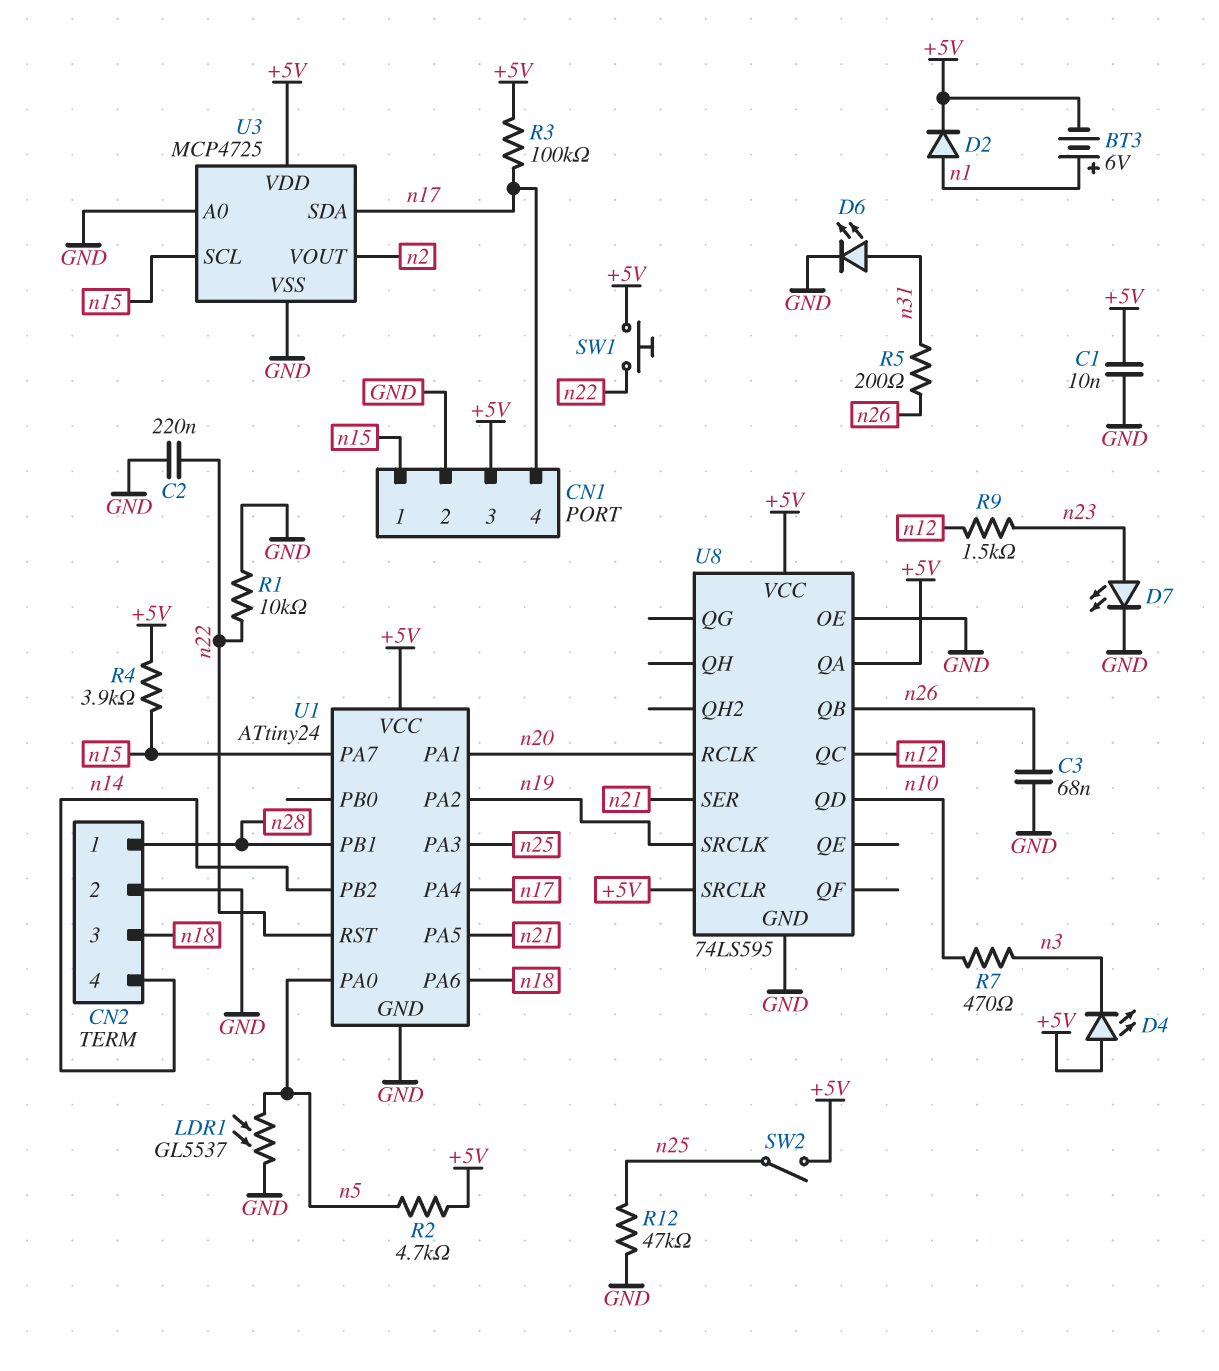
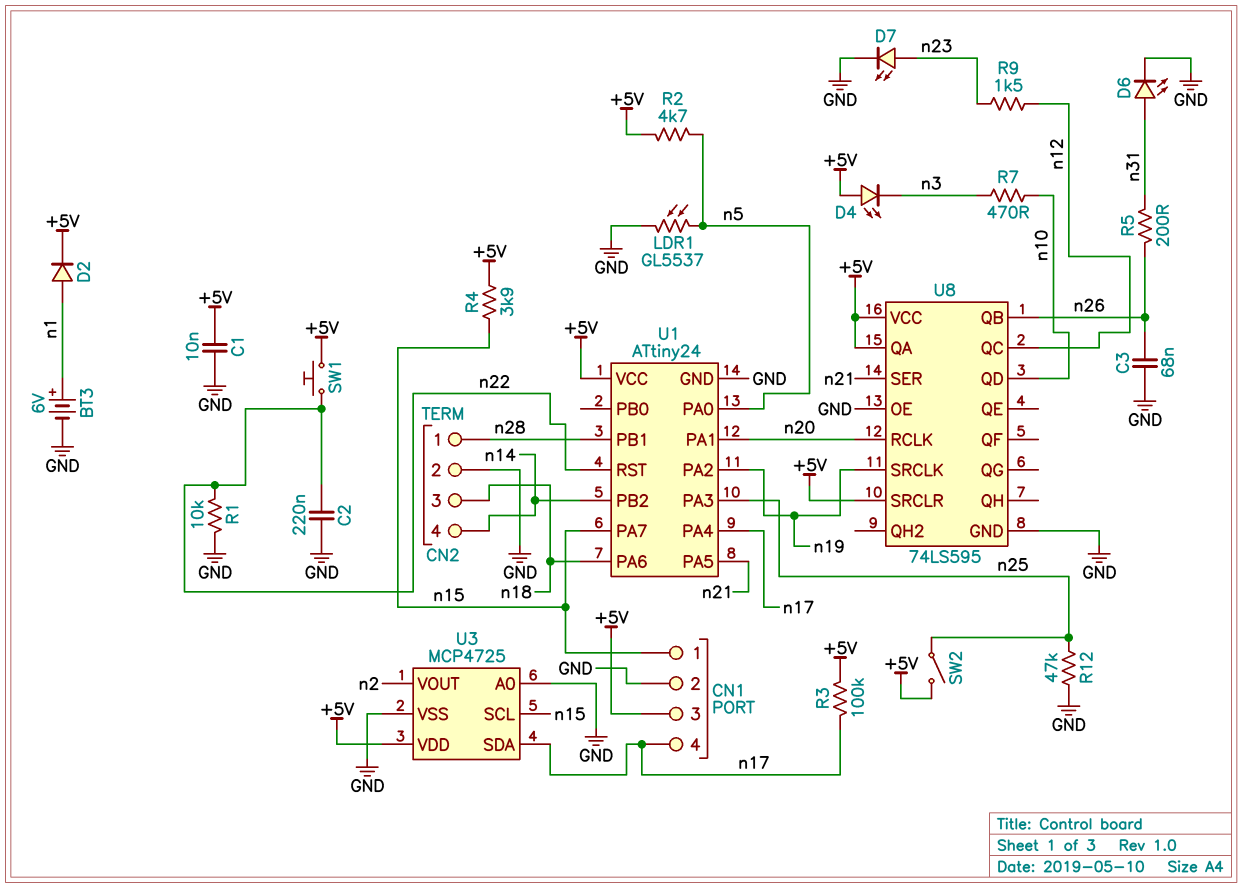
BT3: 6V (plus n1, minus +5V) -> 6V (plus n1, minus GND)

